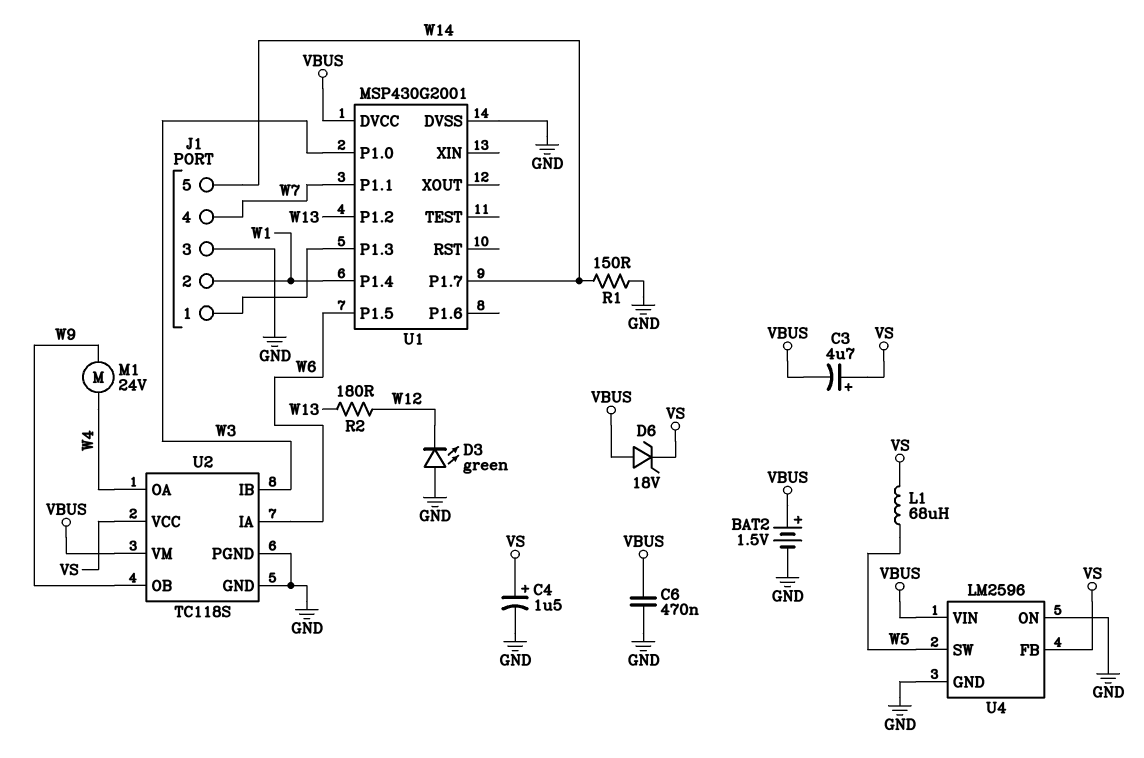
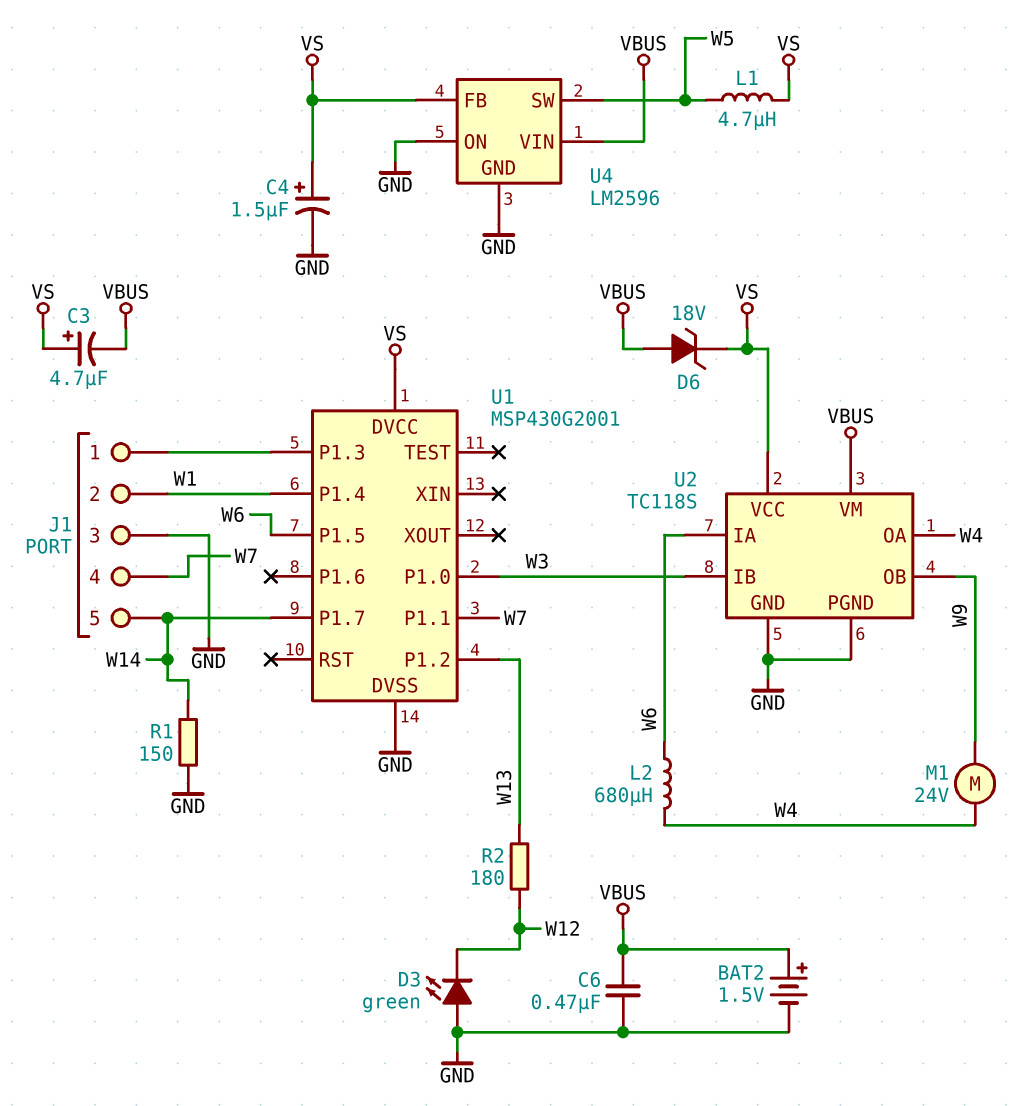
L1: 68uH (VS, W5) -> 4.7uH (VS, W5)
L2: none -> 680uH (W4, W6)
U1 pin DVCC: VBUS -> VS

